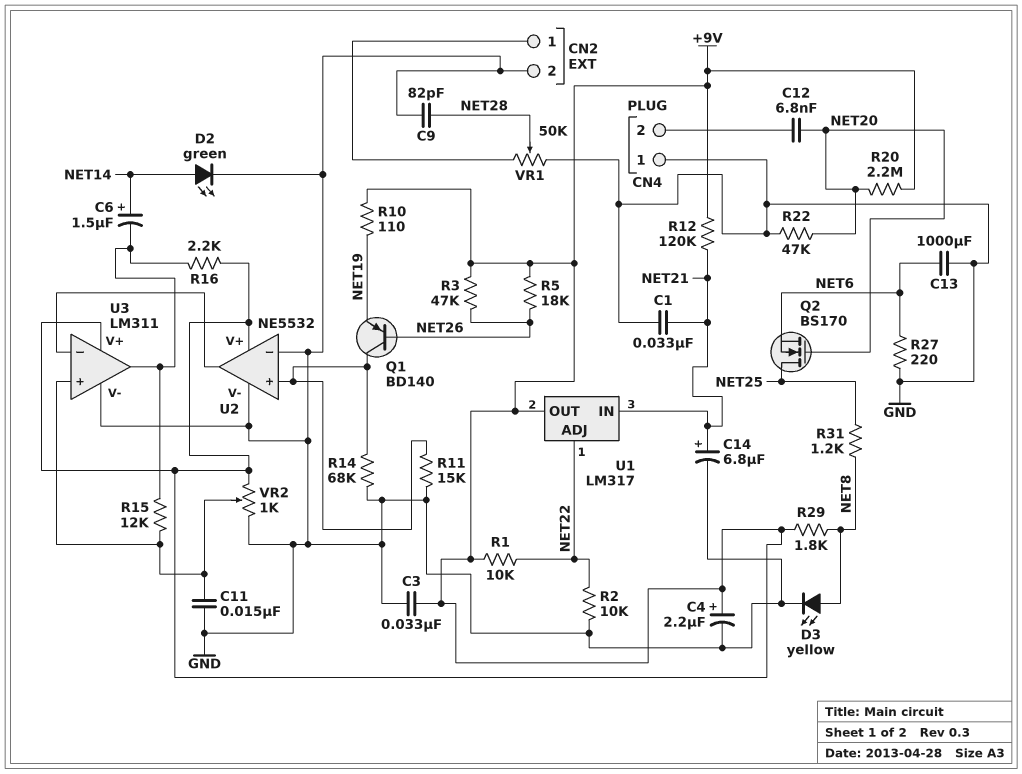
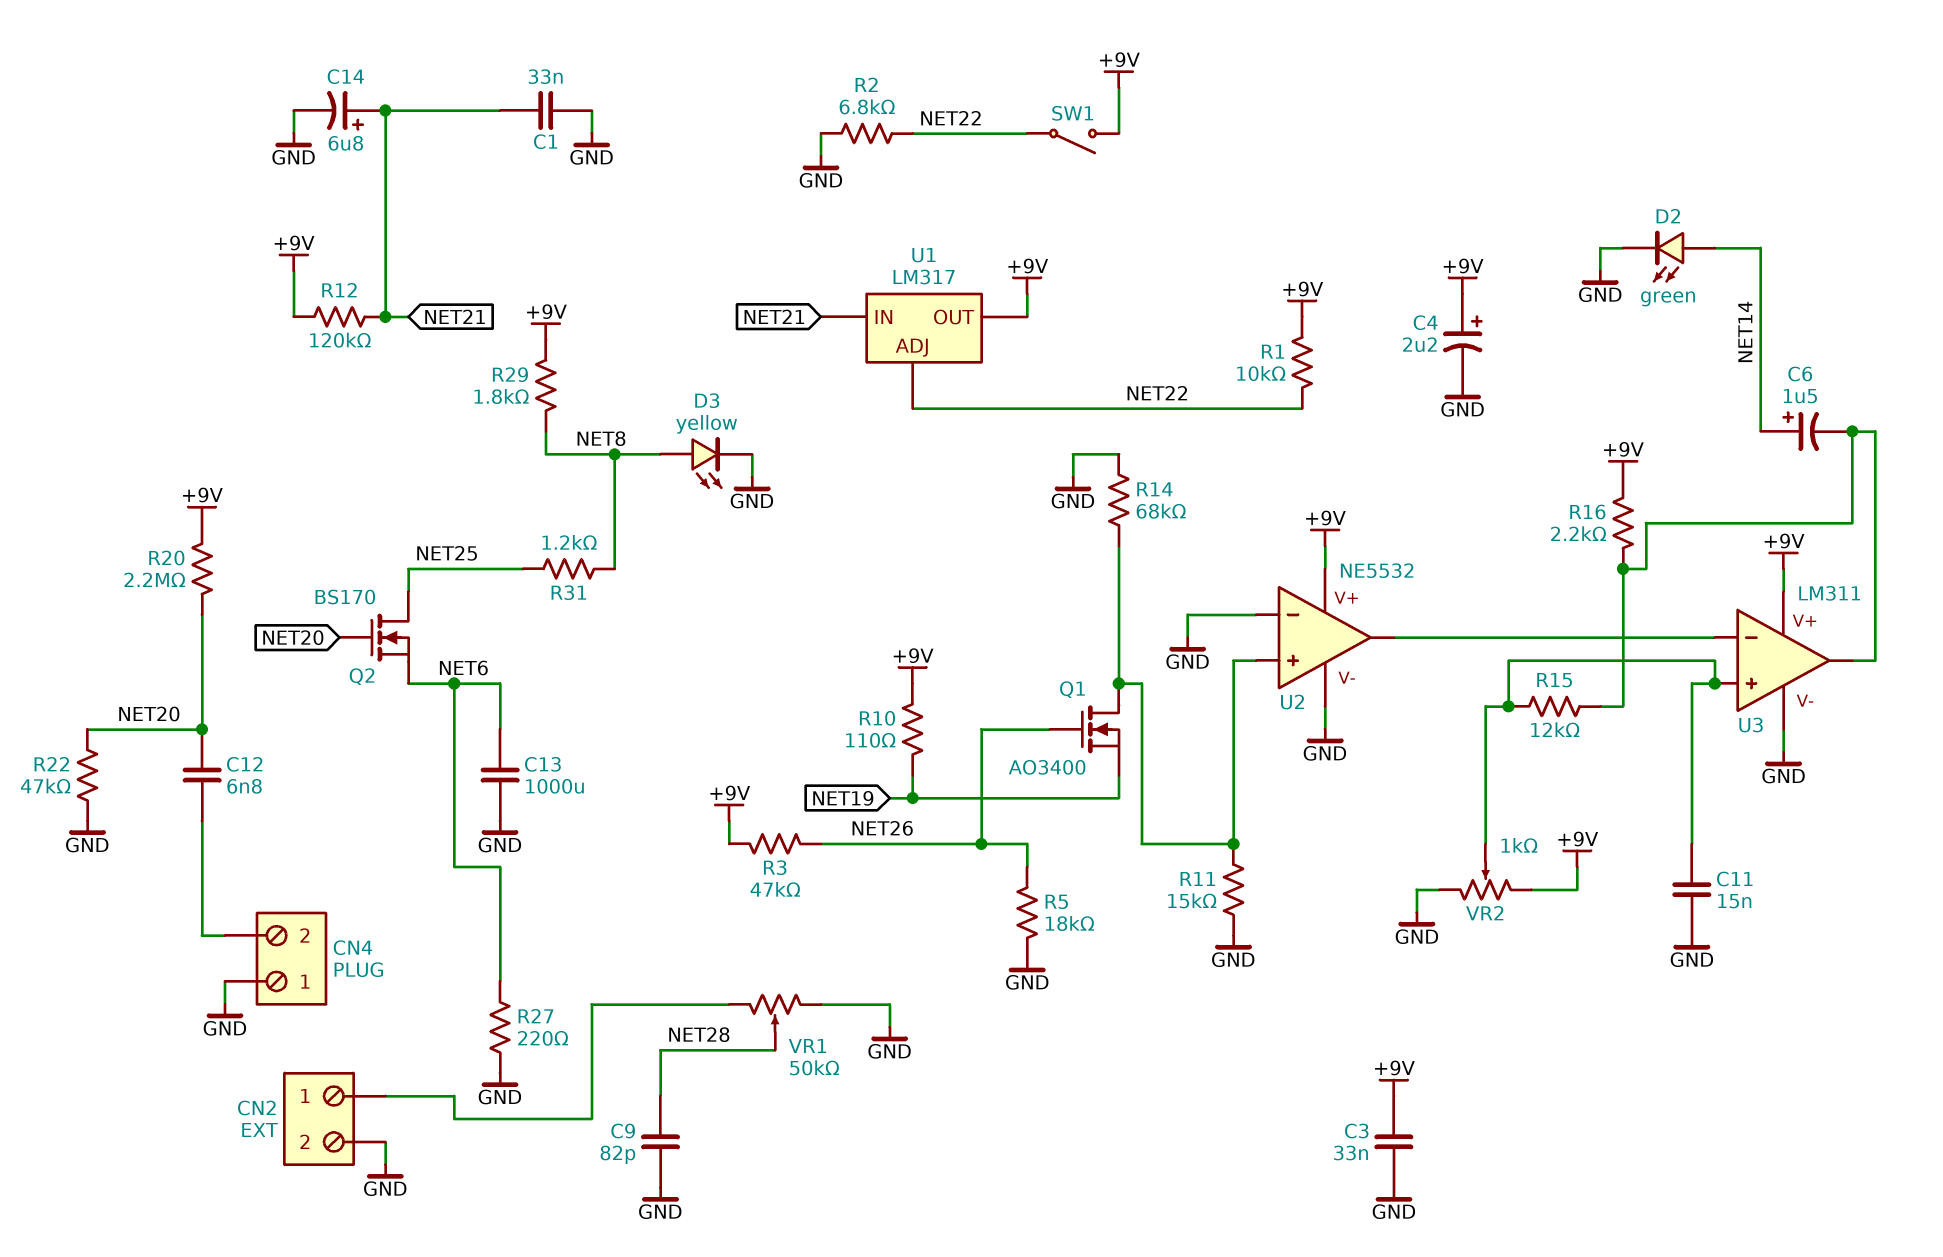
Q1: PNP BD140 (B NET26, C U2/in+, E NET19) -> NMOS AO3400 (G NET26, D U2/in+, S NET19)
R2: 10k (GND, NET22) -> 6.8k (GND, NET22)
R5: 18k (+9V, NET26) -> 18k (GND, NET26)
SW1: none -> switch (+9V, NET22)

